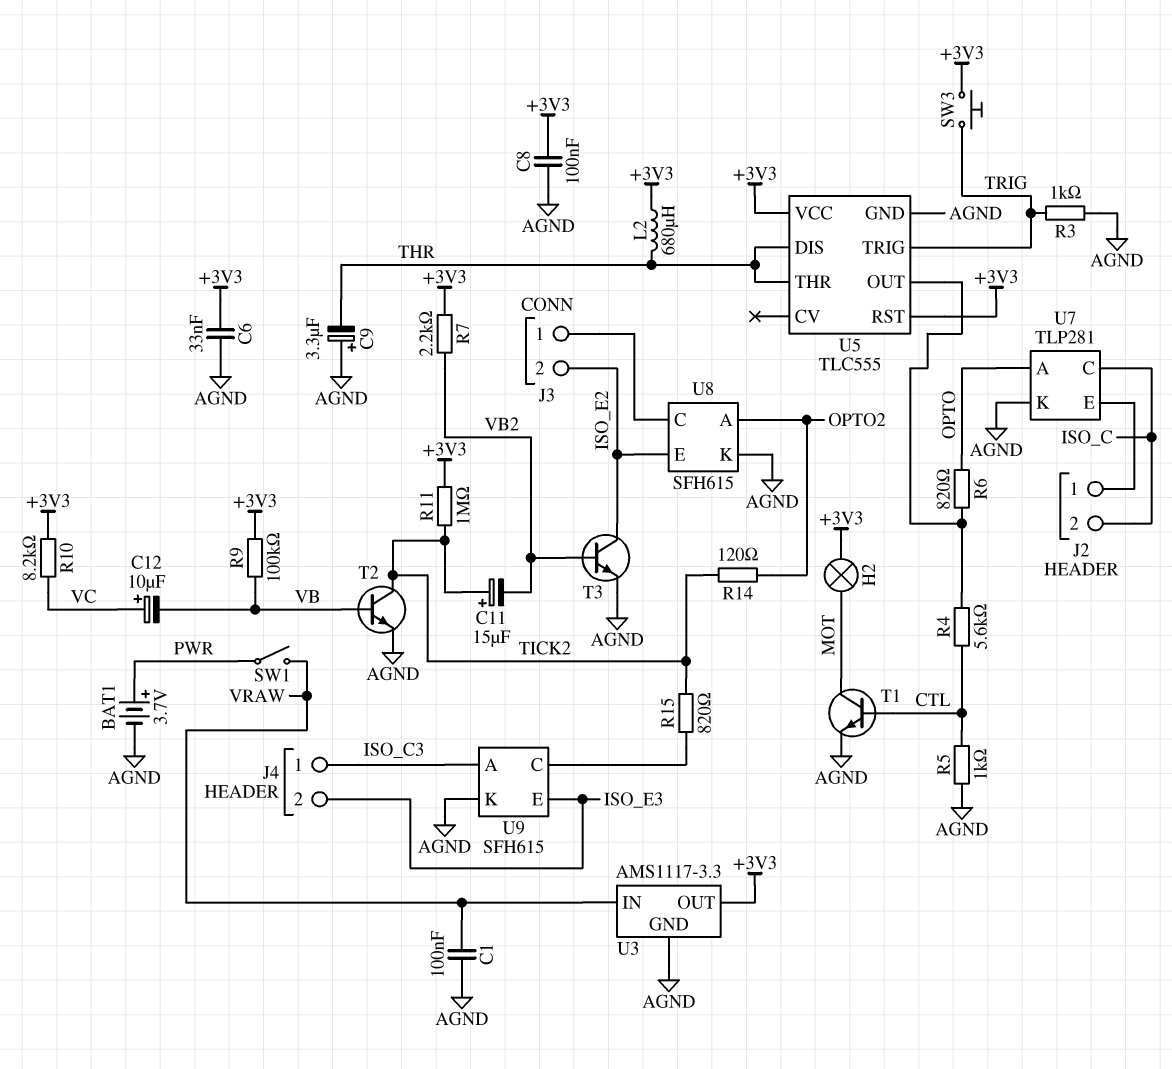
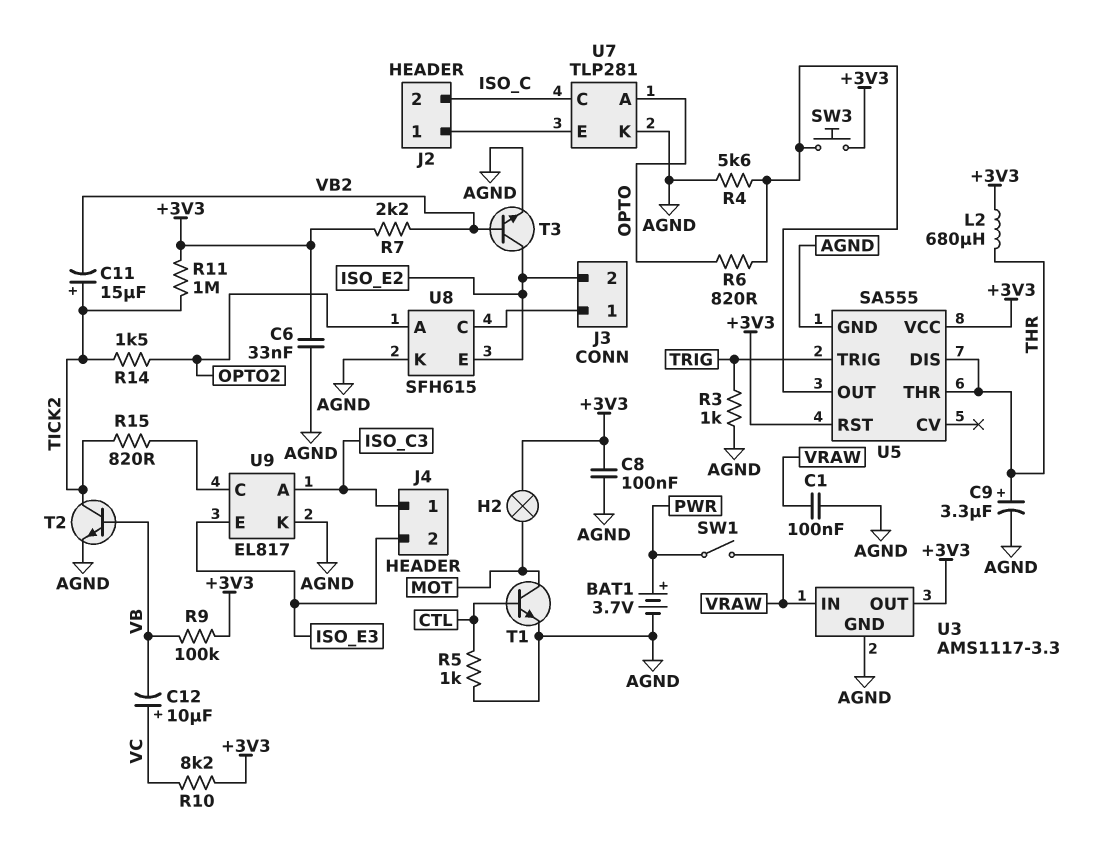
C9: 3.3uF (plus AGND, minus THR) -> 3.3uF (plus THR, minus AGND)
R4: 5.6k (CTL, U5/OUT) -> 5.6k (AGND, U5/OUT)
R14: 120 (OPTO2, TICK2) -> 1.5k (OPTO2, TICK2)
SW3: button (+3V3, TRIG) -> button (+3V3, U5/OUT)
U5: TLC555 -> SA555
U9: SFH615 -> EL817

